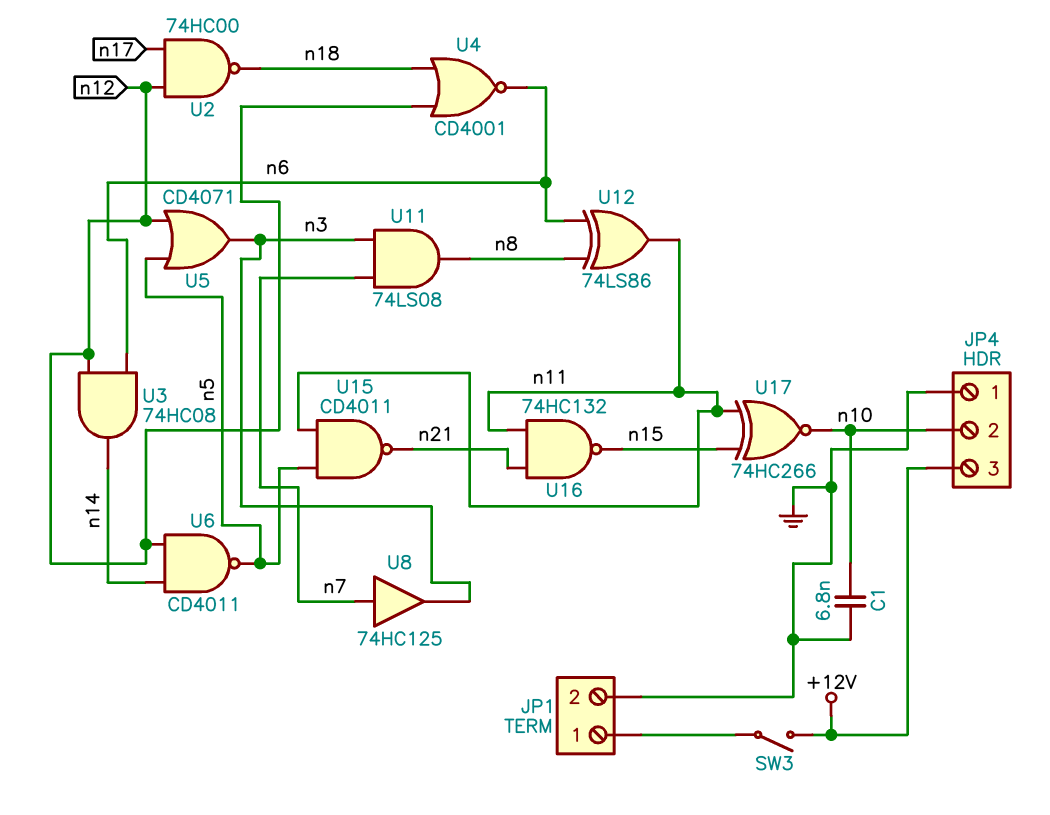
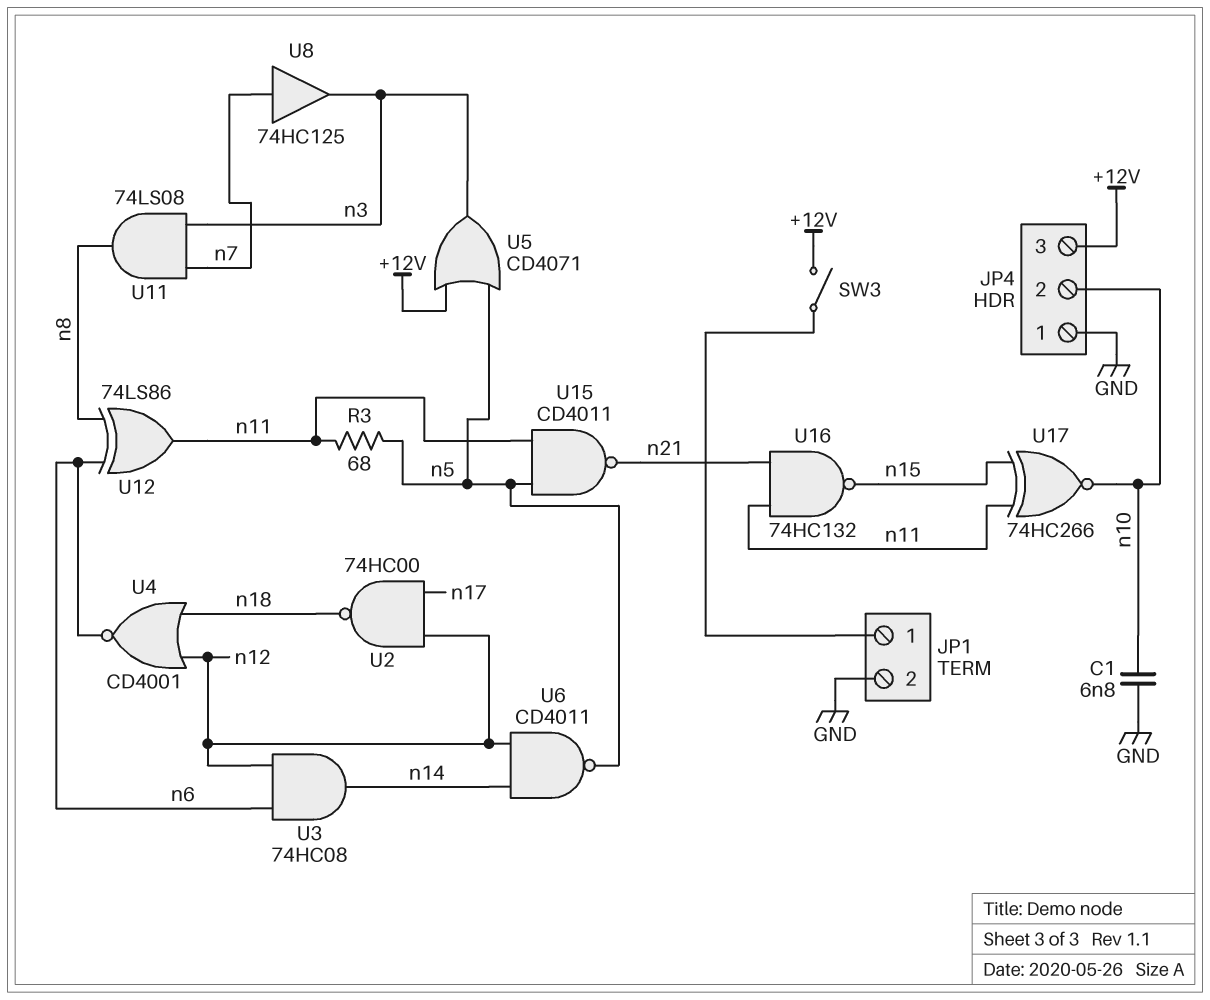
R3: none -> 68 (n5, n11)
U5: OR CD4071 (in n5, in n12, out n3) -> OR CD4071 (in +12V, in n5, out n3)

